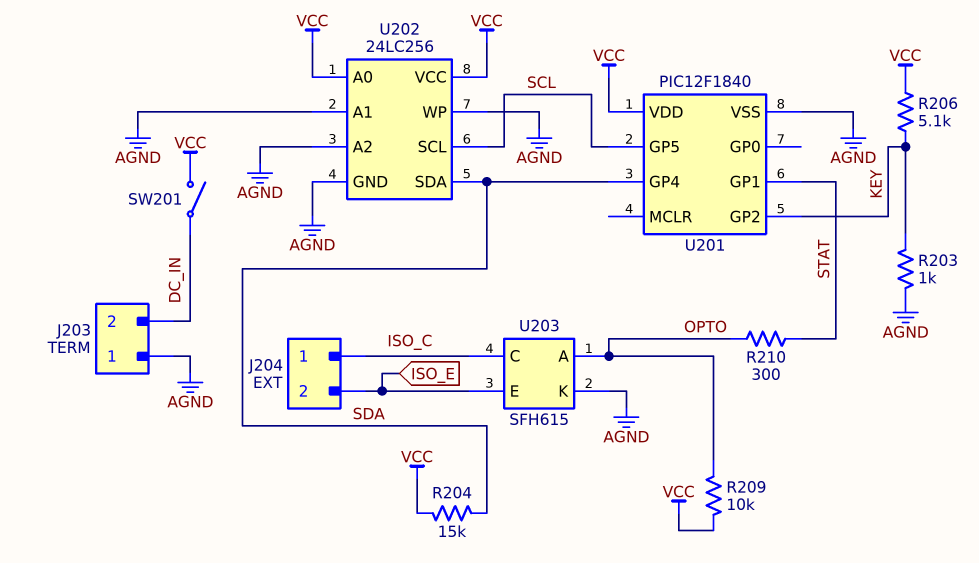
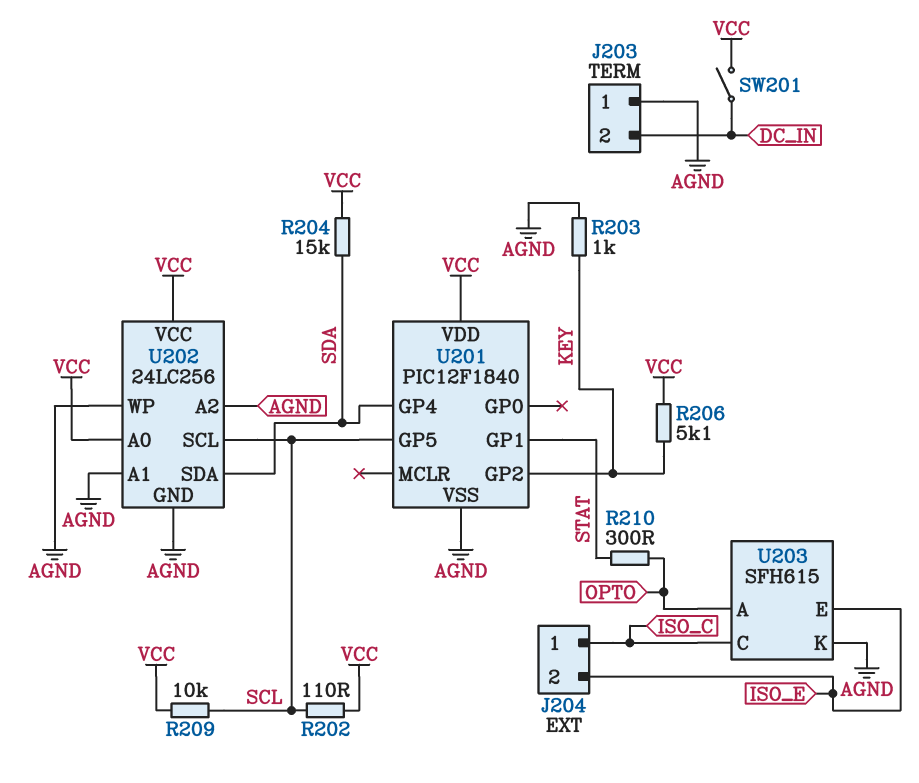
R202: none -> 110 (SCL, VCC)
R209: 10k (OPTO, VCC) -> 10k (SCL, VCC)

